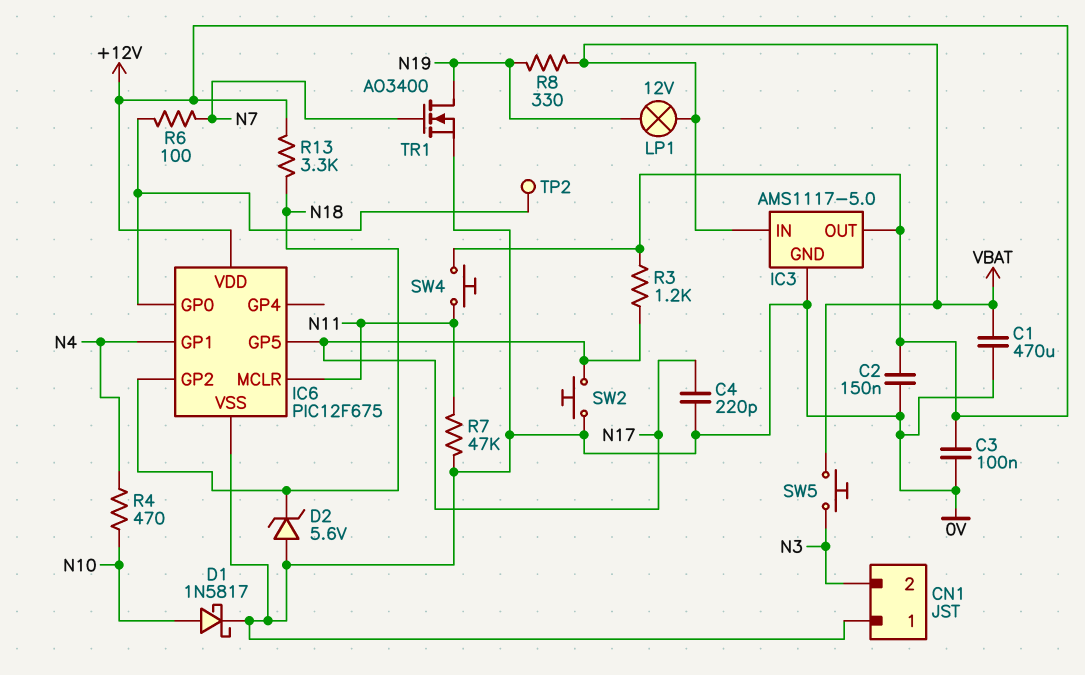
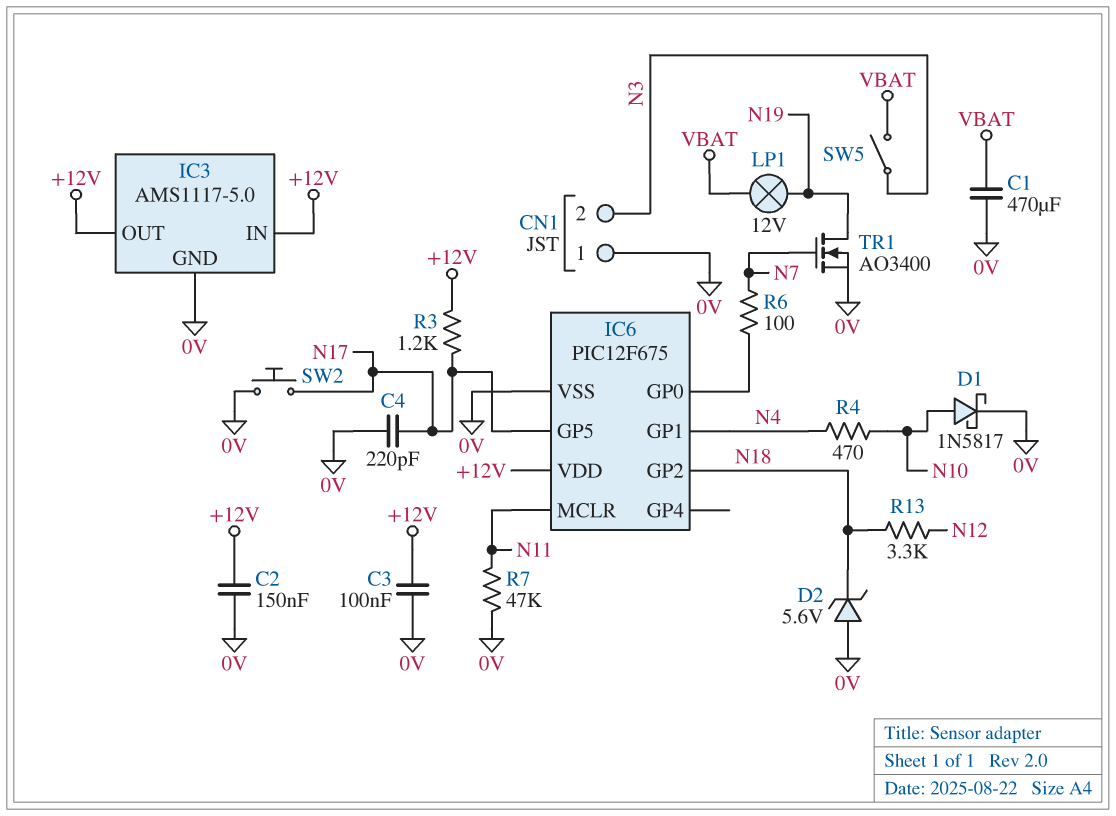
IC3 pin IN: VBAT -> +12V
R8: 330 (N19, VBAT) -> none
R13: 3.3k (+12V, N18) -> 3.3k (N12, N18)
SW4: button (+12V, N11) -> none
SW5: button (N3, VBAT) -> switch (N3, VBAT)
TP2: test point (IC6/GP0) -> none

